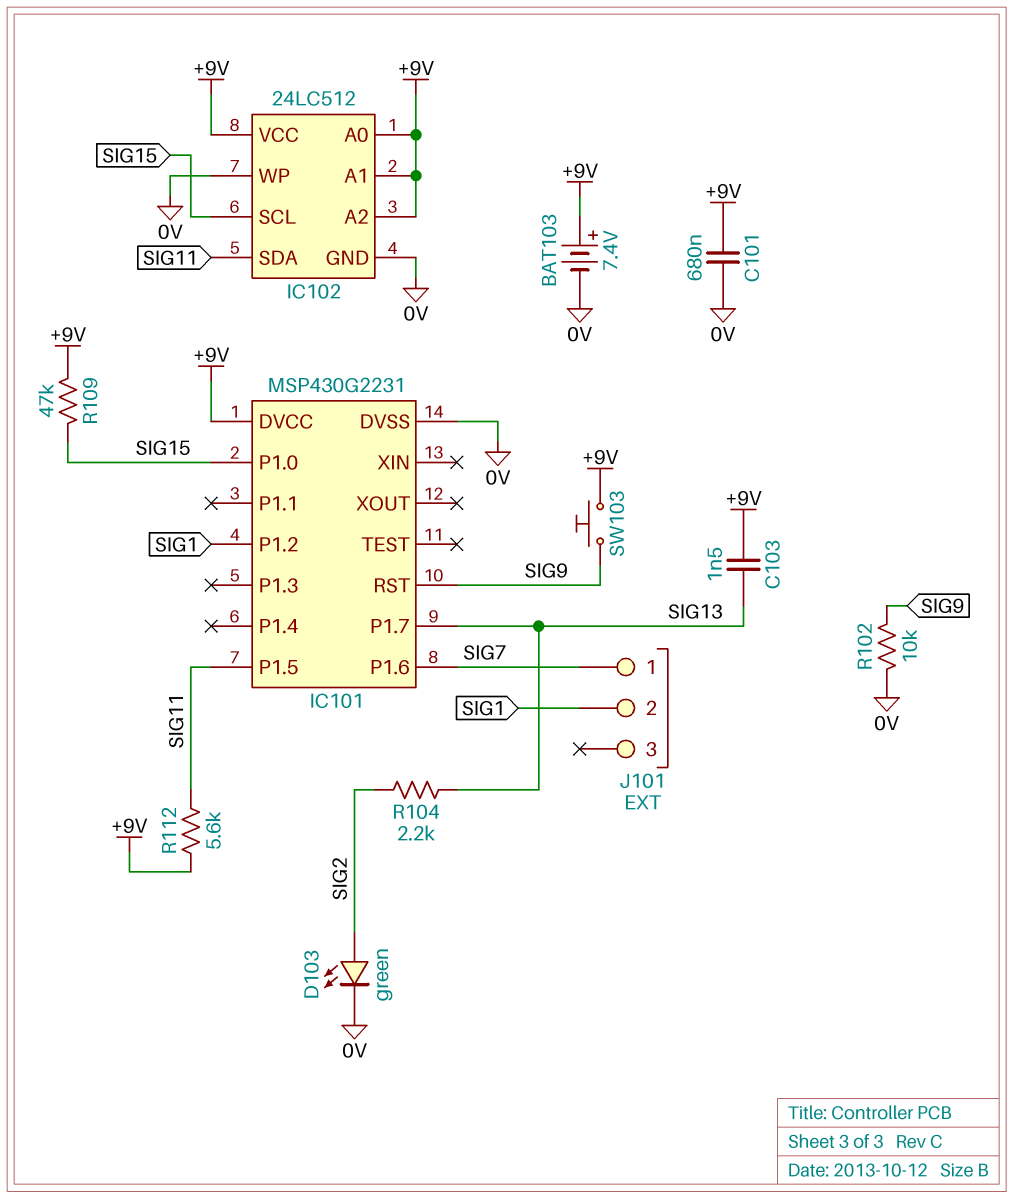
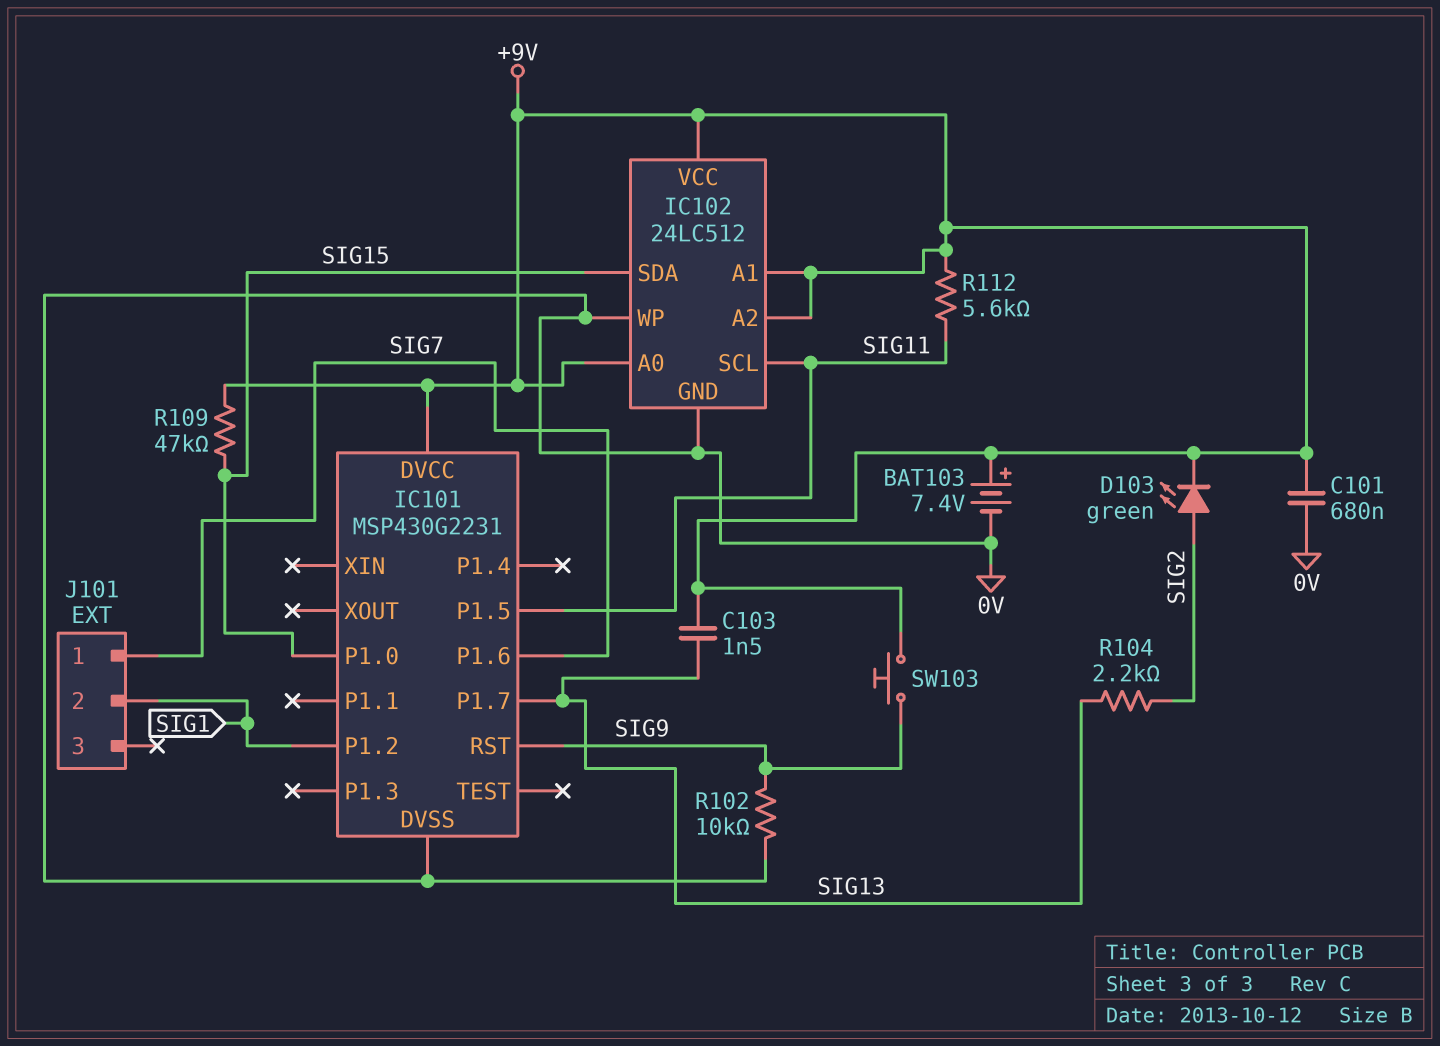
D103: LED green (A SIG2, K 0V) -> LED green (A SIG2, K +9V)
IC102 pin SCL: SIG15 -> SIG11
IC102 pin SDA: SIG11 -> SIG15

